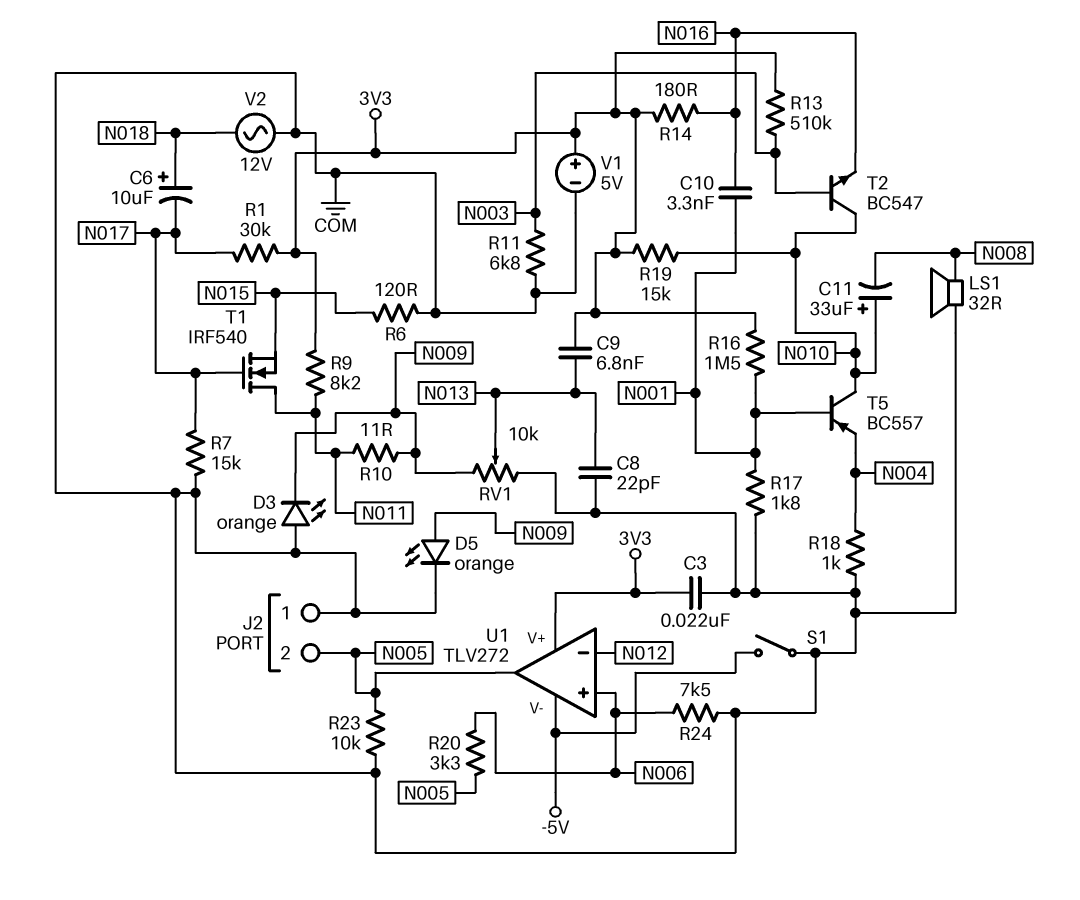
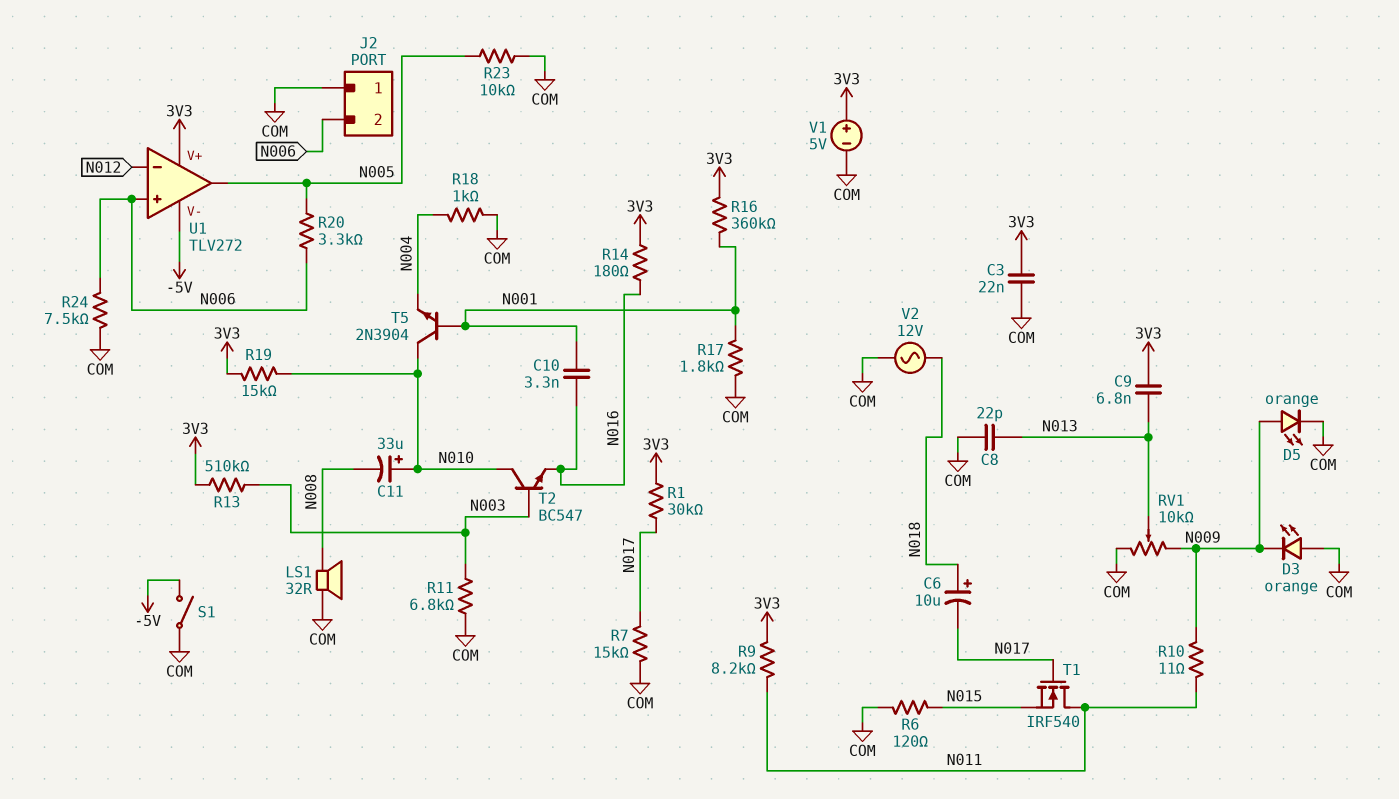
J2 pin 2: N005 -> N006
R16: 1.5M (3V3, N001) -> 360k (3V3, N001)
T5: PNP BC557 (B N001, C N010, E N004) -> NPN 2N3904 (B N001, C N010, E N004)

